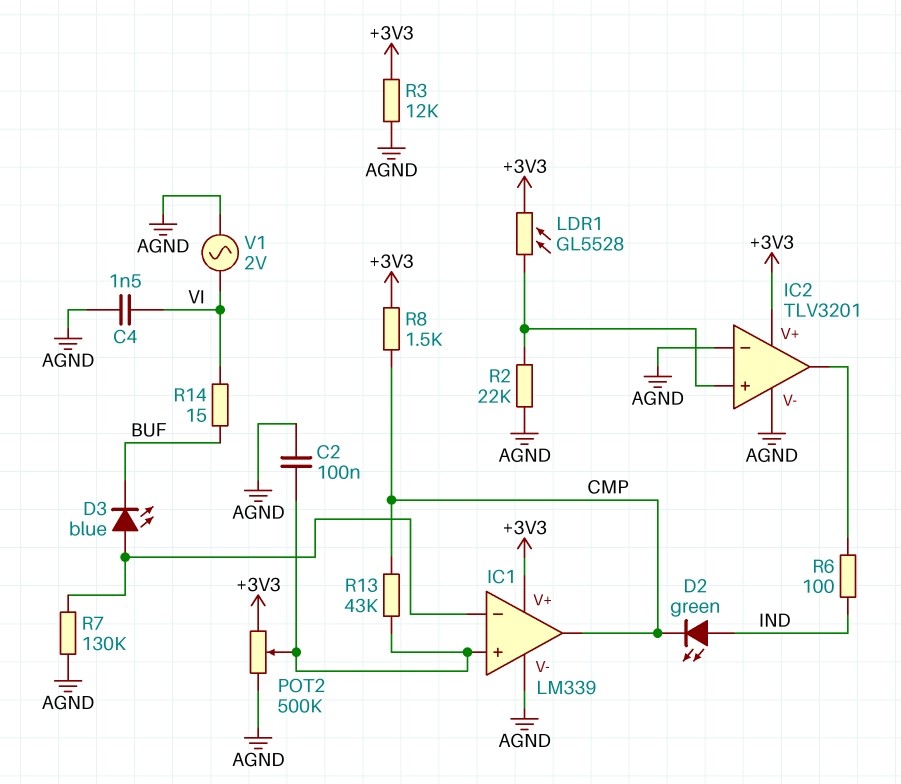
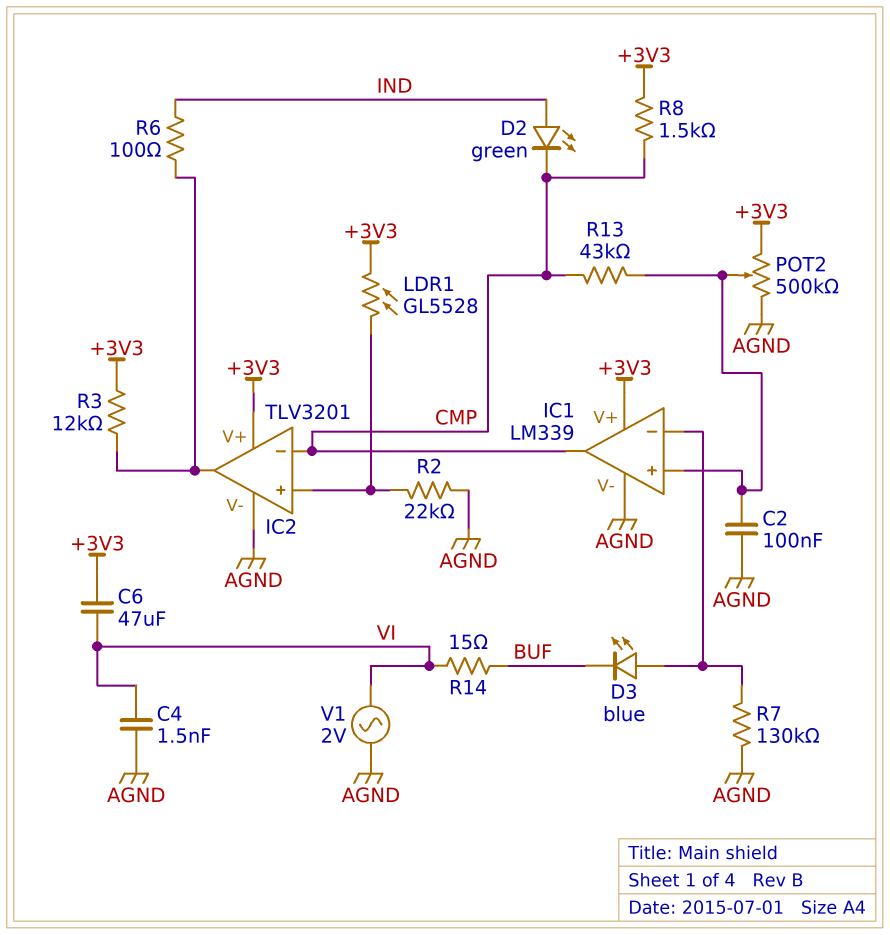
C6: none -> 47uF (+3V3, VI)
IC2 pin in-: AGND -> CMP
R3: 12k (+3V3, AGND) -> 12k (+3V3, IC2/out)

